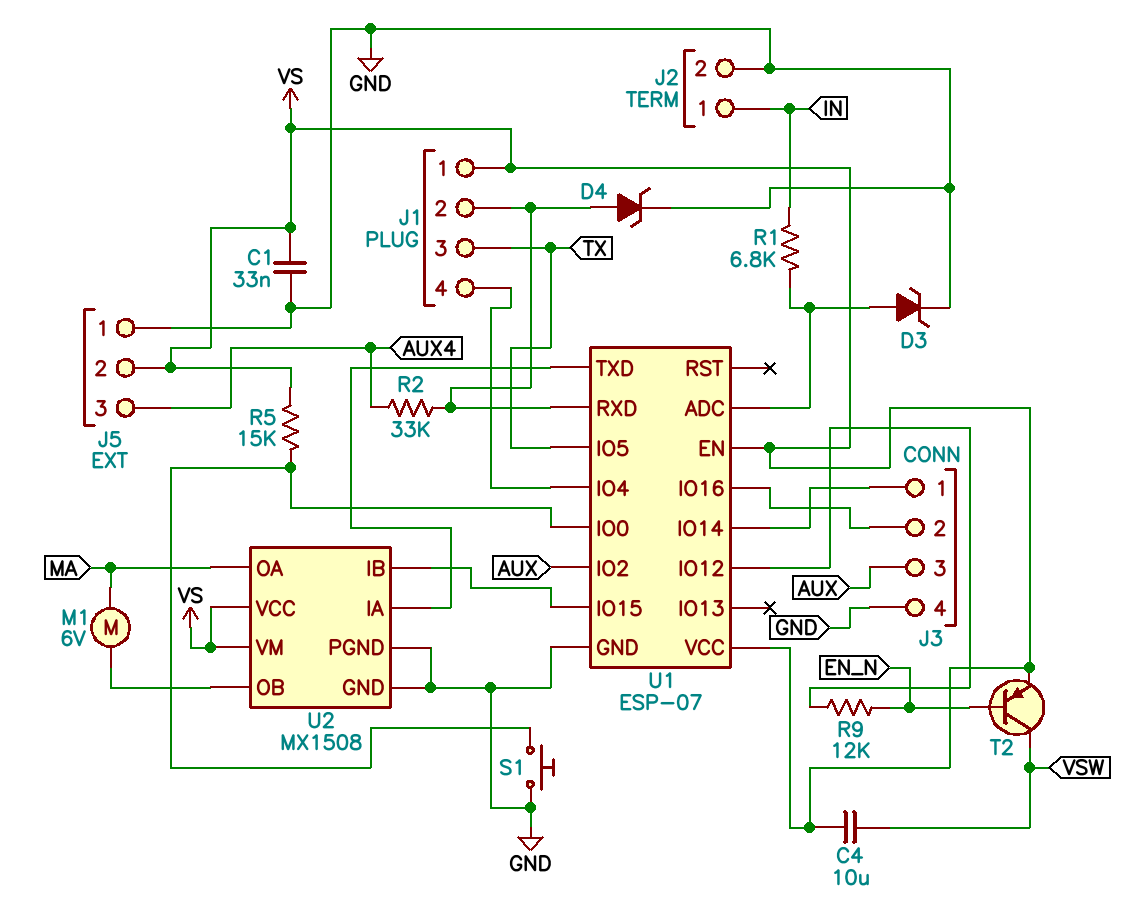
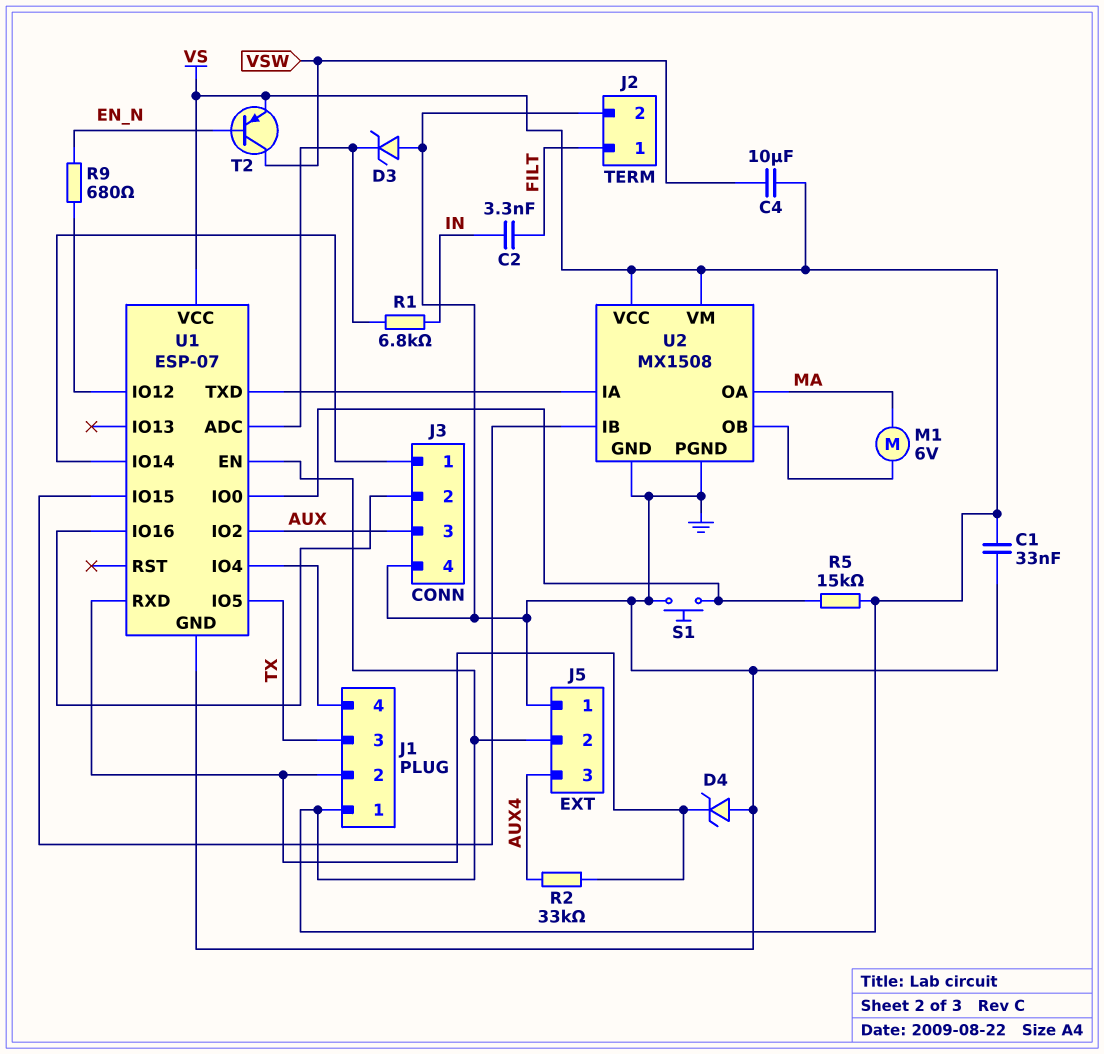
C2: none -> 3.3nF (FILT, IN)
D3: zener (A U1/ADC, K GND) -> zener (A GND, K U1/ADC)
D4: zener (A J1/2, K GND) -> zener (A GND, K J1/2)
J2 pin 1: IN -> FILT
R9: 12k (EN_N, U1/IO12) -> 680 (EN_N, U1/IO12)

